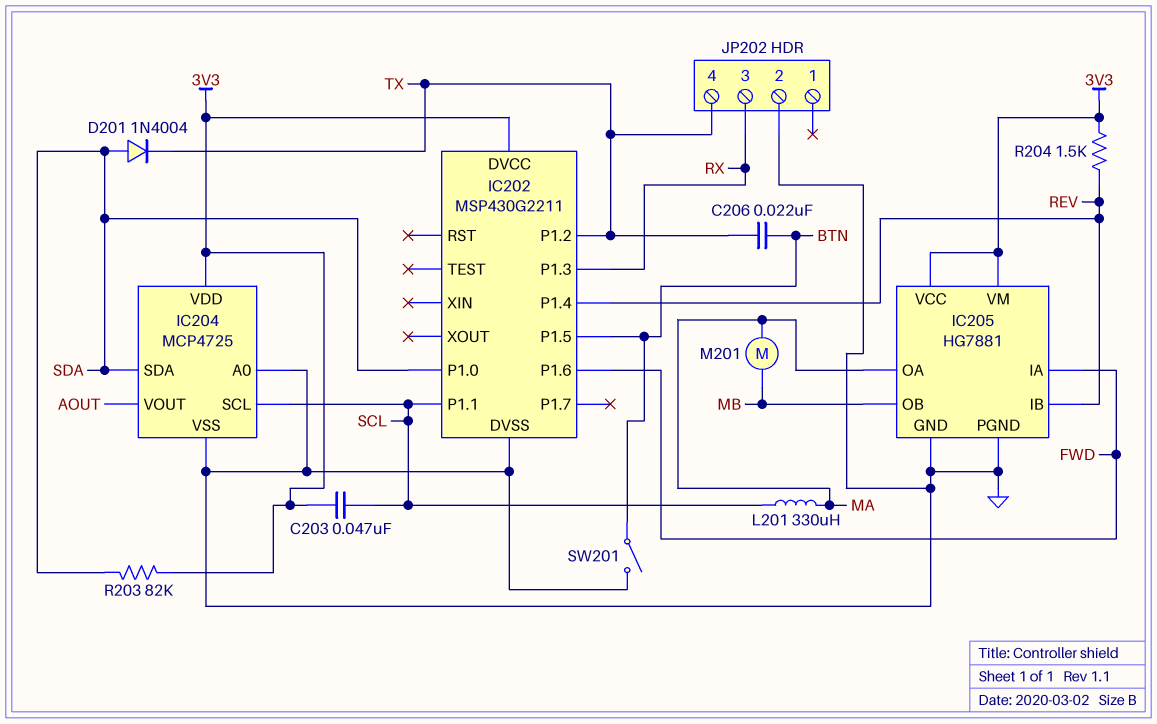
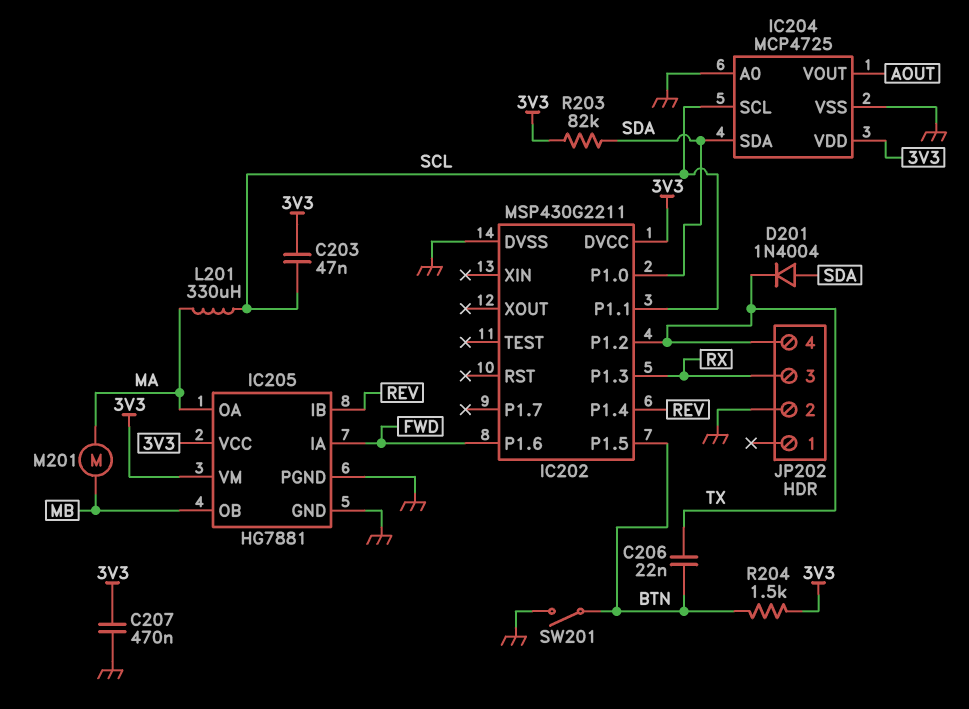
C207: none -> 470nF (3V3, GND)
R204: 1.5k (3V3, REV) -> 1.5k (3V3, BTN)

